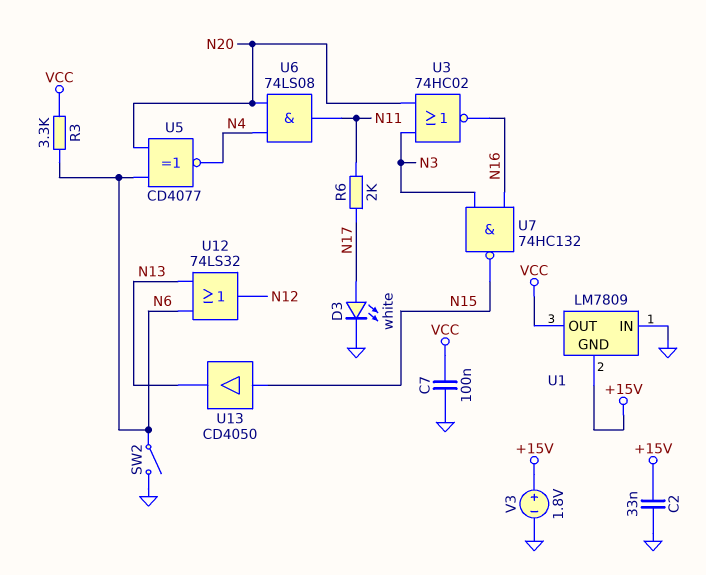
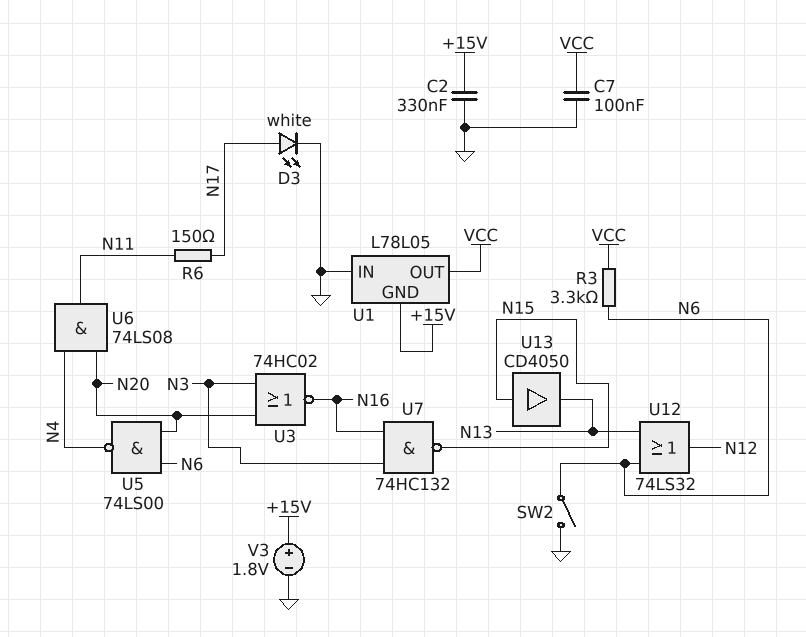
C2: 33nF (+15V, GND) -> 330nF (+15V, GND)
R6: 2k (N11, N17) -> 150 (N11, N17)
U1: LM7809 -> L78L05
U5: XNOR CD4077 (in N6, in N20, out N4) -> NAND 74LS00 (in N6, in N20, out N4)

